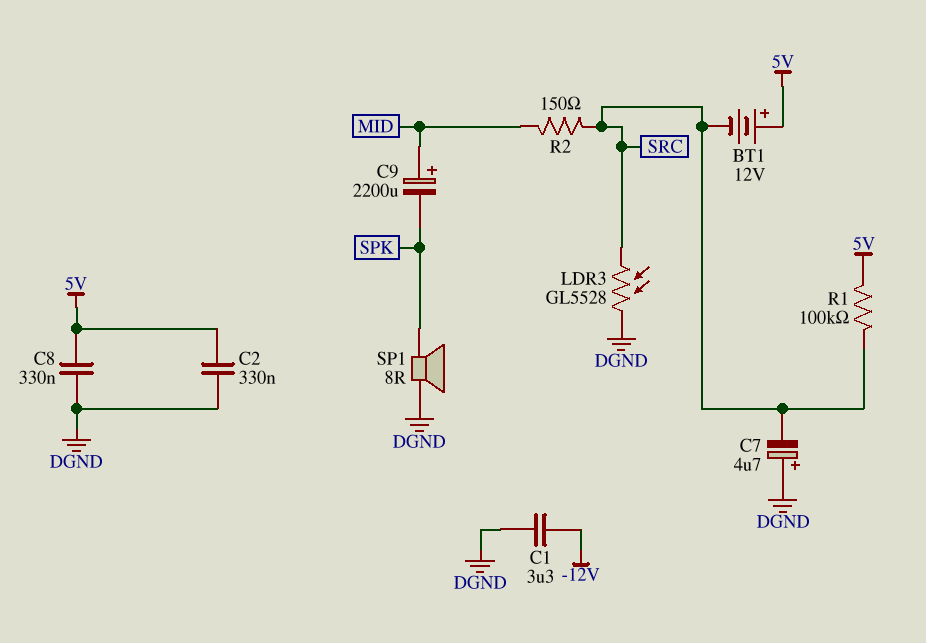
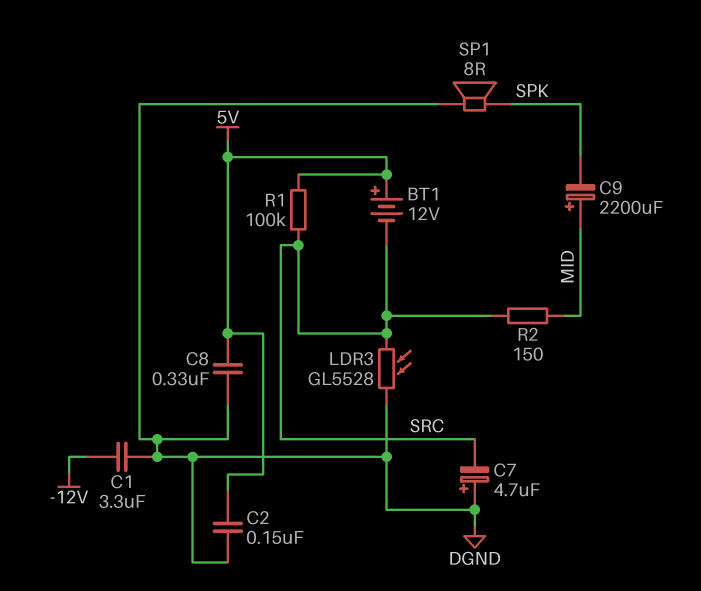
C2: 330nF (5V, DGND) -> 150nF (5V, DGND)

